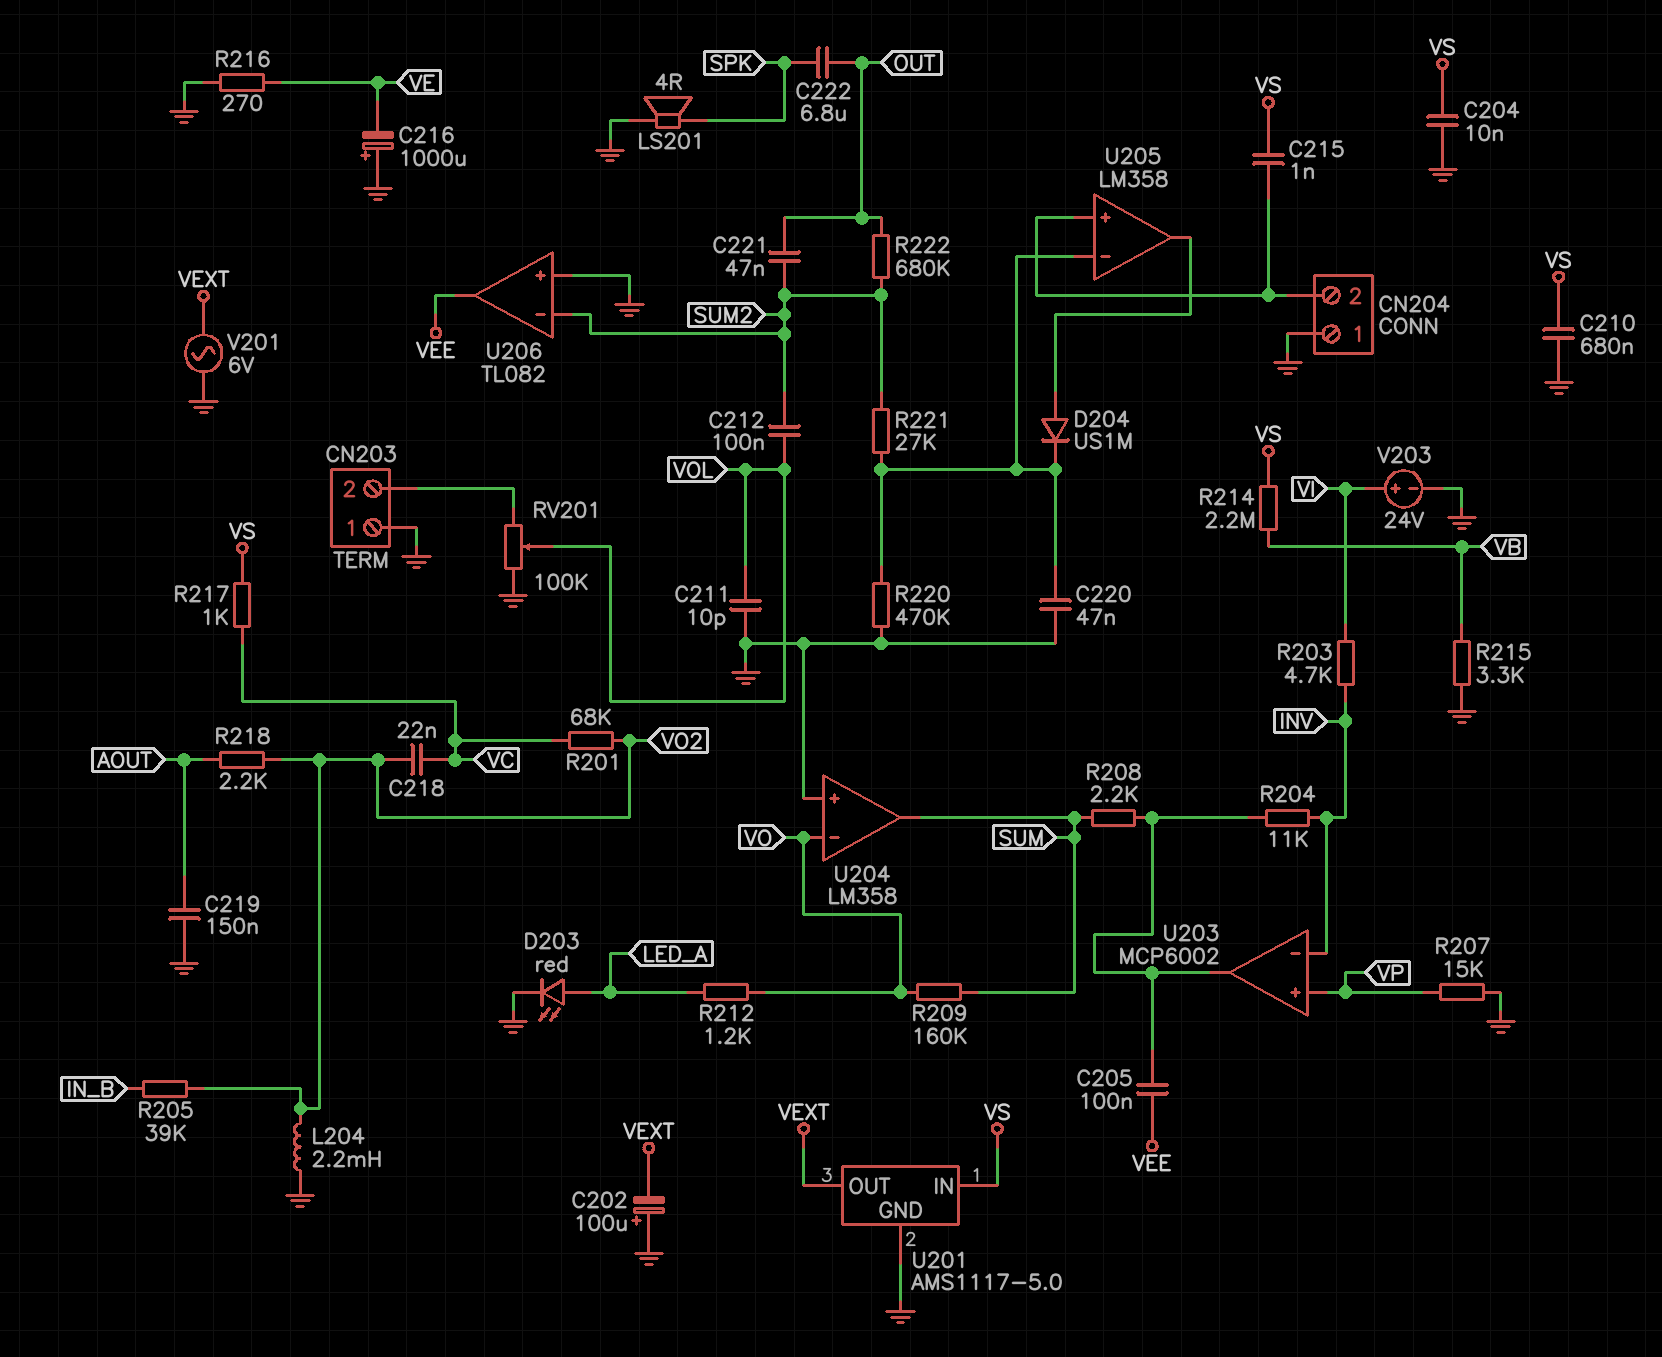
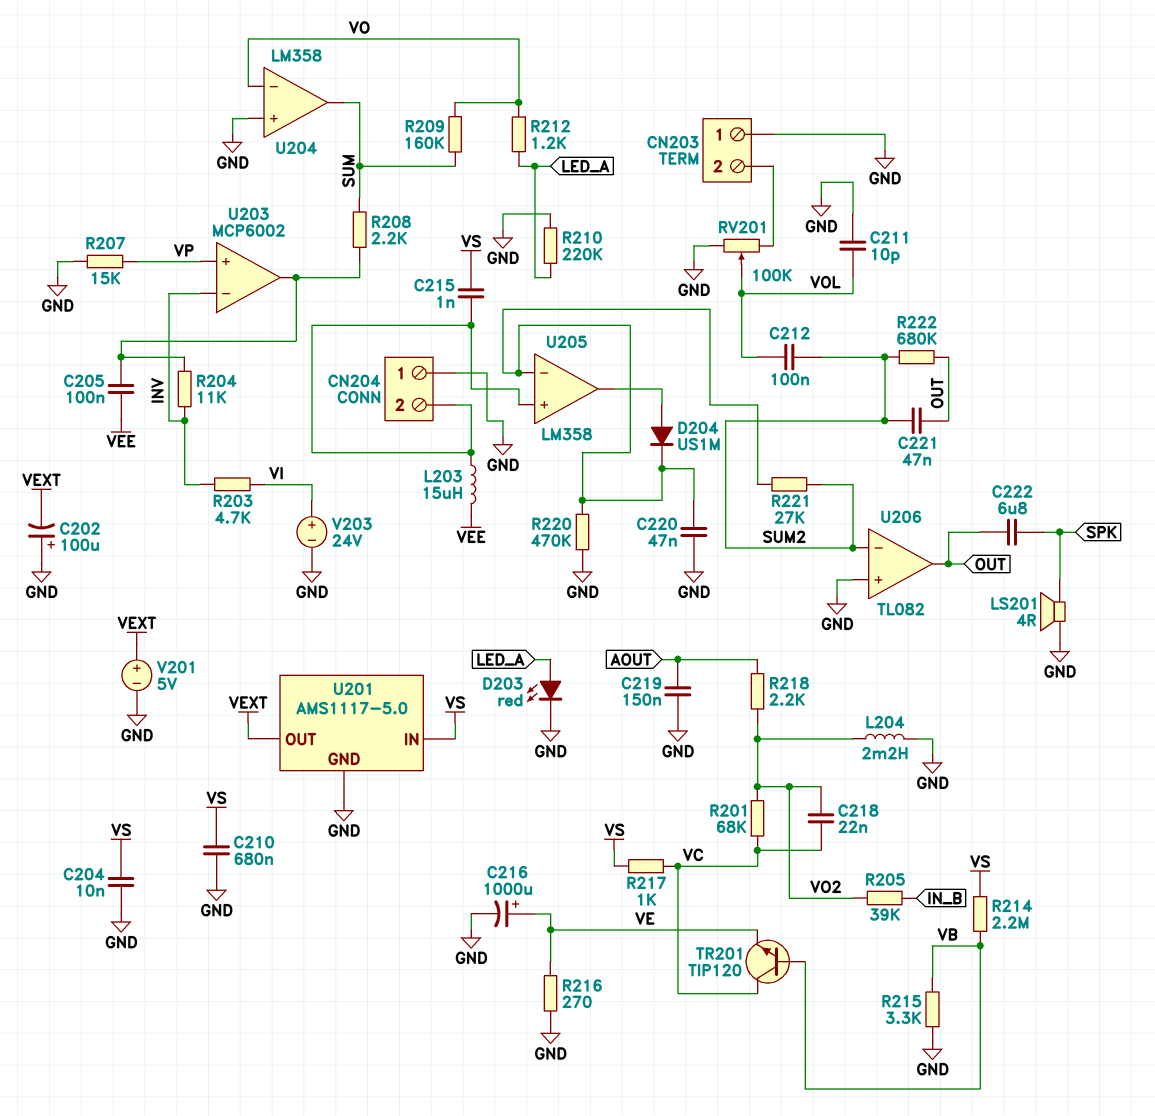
C216: 1000uF (plus GND, minus VE) -> 1000uF (plus VE, minus GND)
L203: none -> 15uH (CN204/2, VEE)
R210: none -> 220k (GND, LED_A)
TR201: none -> NPN TIP120 (B VB, C VC, E VE)
U206 pin out: VEE -> OUT
V201: AC 6V (GND, VEXT) -> 5V (plus VEXT, minus GND)

